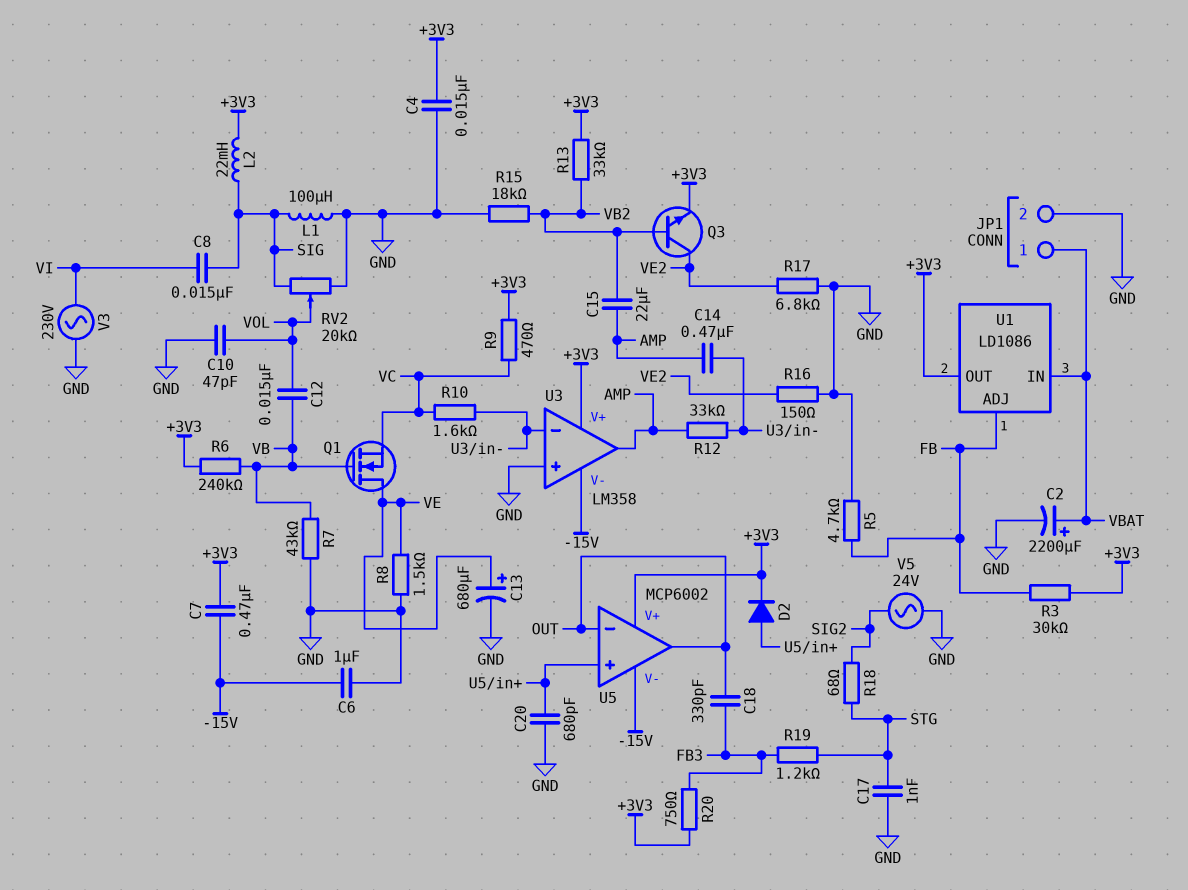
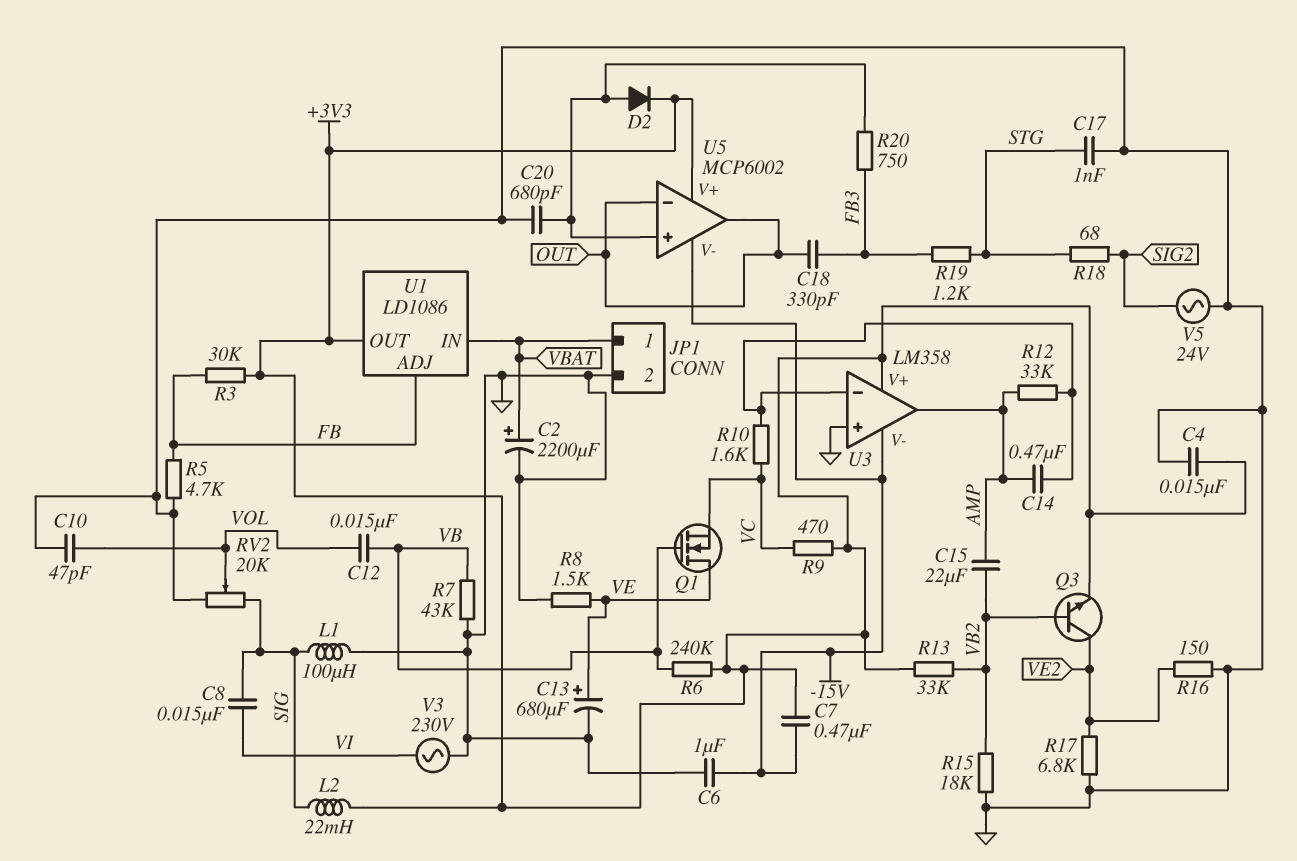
R20: 750 (+3V3, FB3) -> 750 (FB3, U5/in+)

